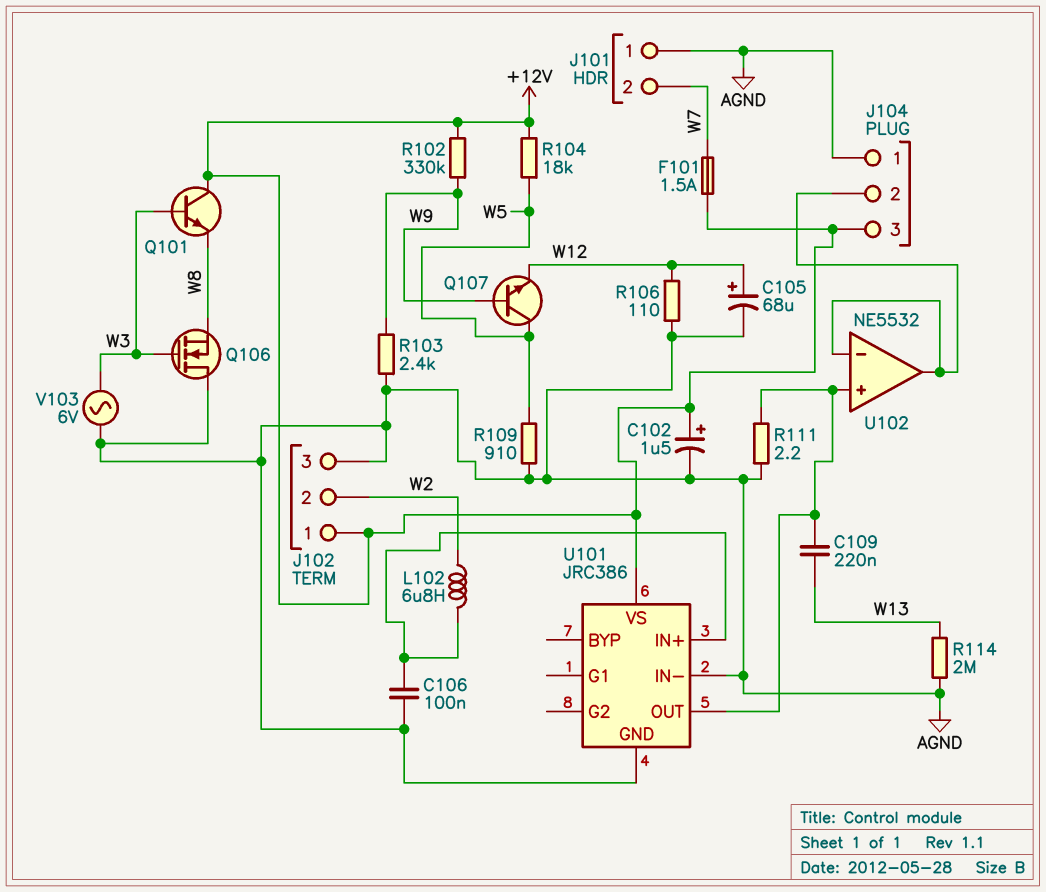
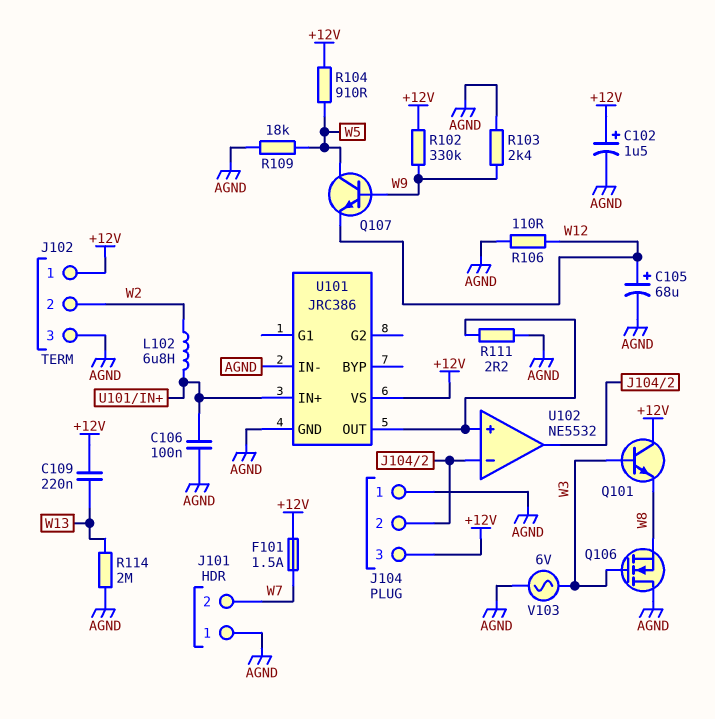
C109: 220nF (U101/OUT, W13) -> 220nF (+12V, W13)
R104: 18k (+12V, W5) -> 910 (+12V, W5)
R109: 910 (AGND, W5) -> 18k (AGND, W5)

